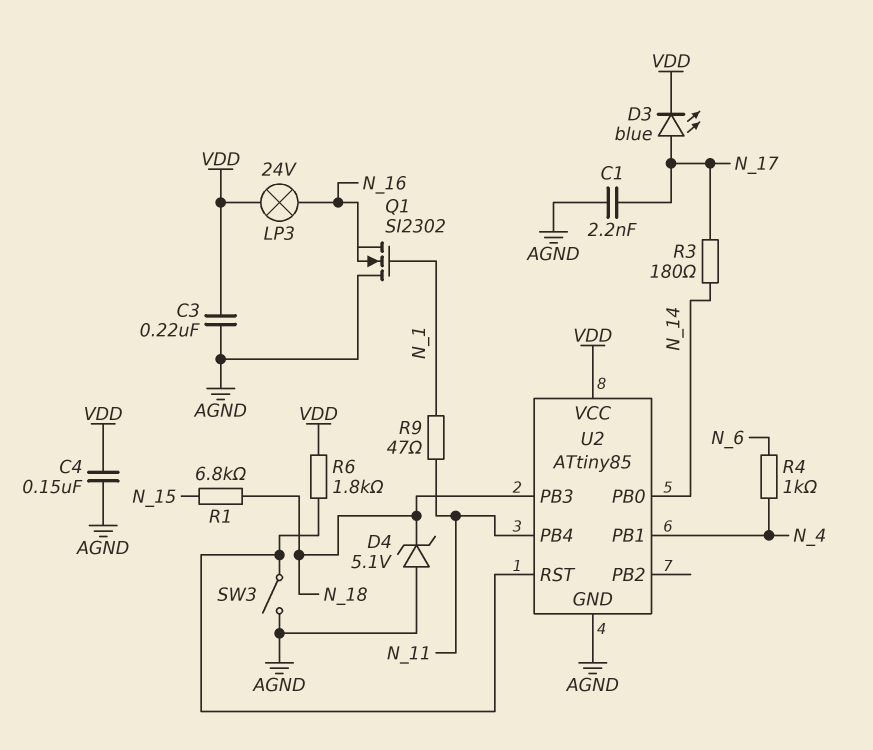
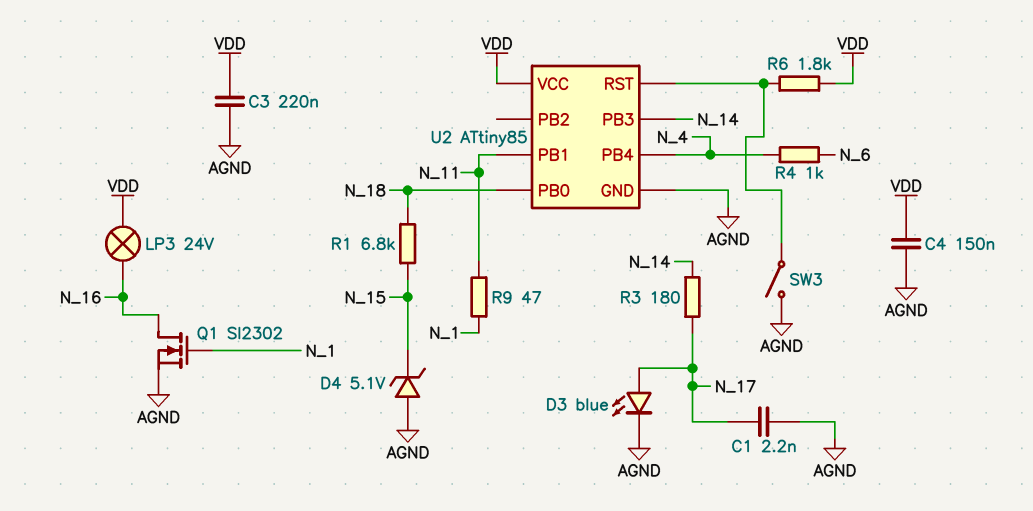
D3: LED blue (A N_17, K VDD) -> LED blue (A N_17, K AGND)
D4: zener 5.1V (A AGND, K N_18) -> zener 5.1V (A AGND, K N_15)
Q1: NMOS SI2302 (G N_1, D AGND, S N_16) -> NMOS SI2302 (G N_1, D N_16, S AGND)
U2 pin PB0: N_14 -> N_18
U2 pin PB1: N_4 -> N_11
U2 pin PB3: N_18 -> N_14
U2 pin PB4: N_11 -> N_4

